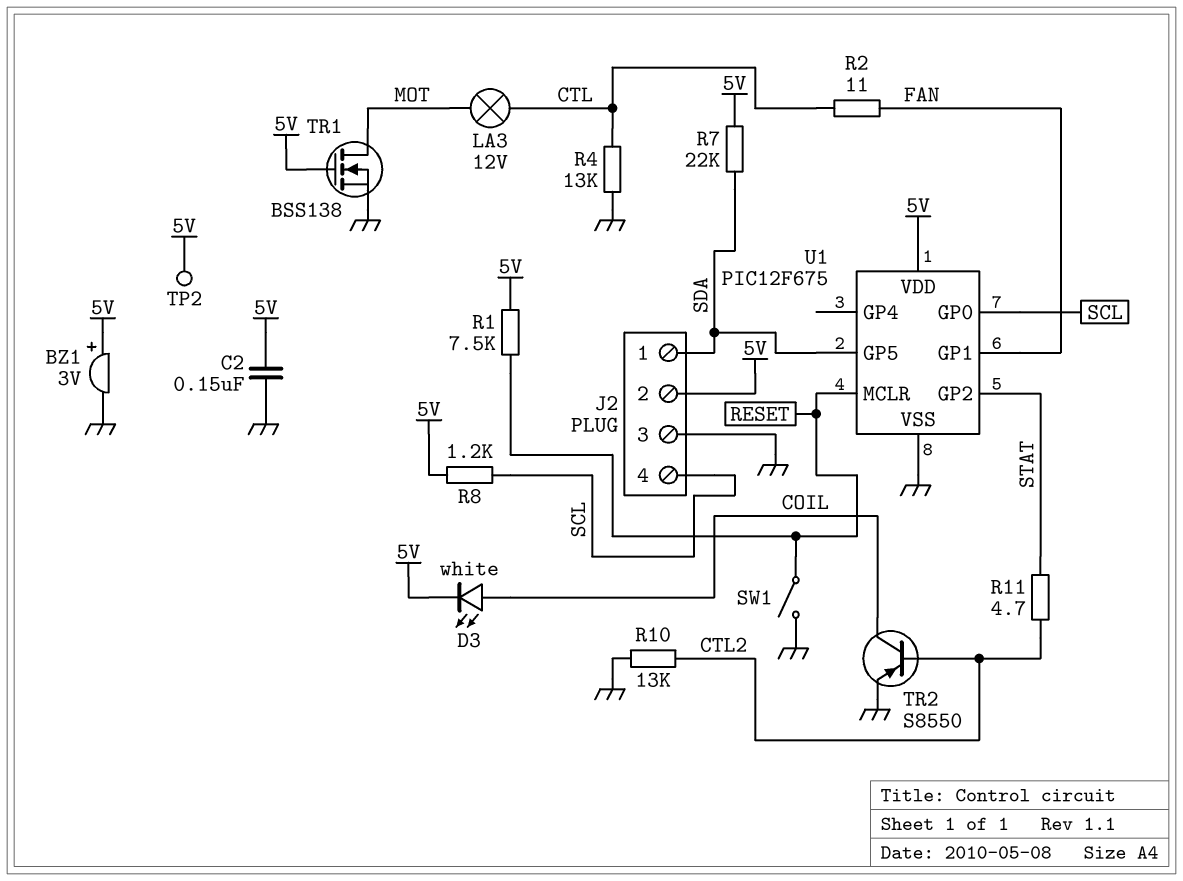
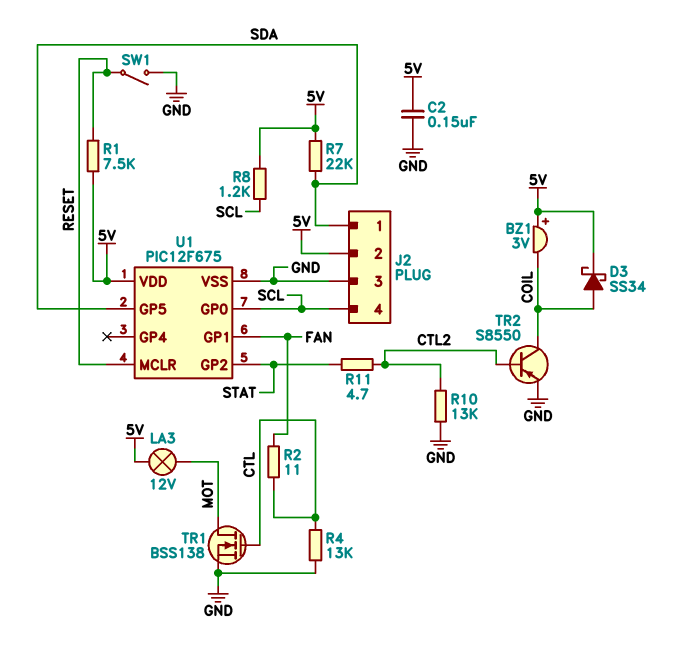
BZ1: buzzer 3V (plus 5V, minus GND) -> buzzer 3V (plus 5V, minus COIL)
D3: LED white (A COIL, K 5V) -> schottky SS34 (A COIL, K 5V)
LA3: lamp 12V (CTL, MOT) -> lamp 12V (5V, MOT)
TP2: test point (5V) -> none
TR1: NMOS BSS138 (G 5V, D MOT, S GND) -> NMOS BSS138 (G CTL, D MOT, S GND)

